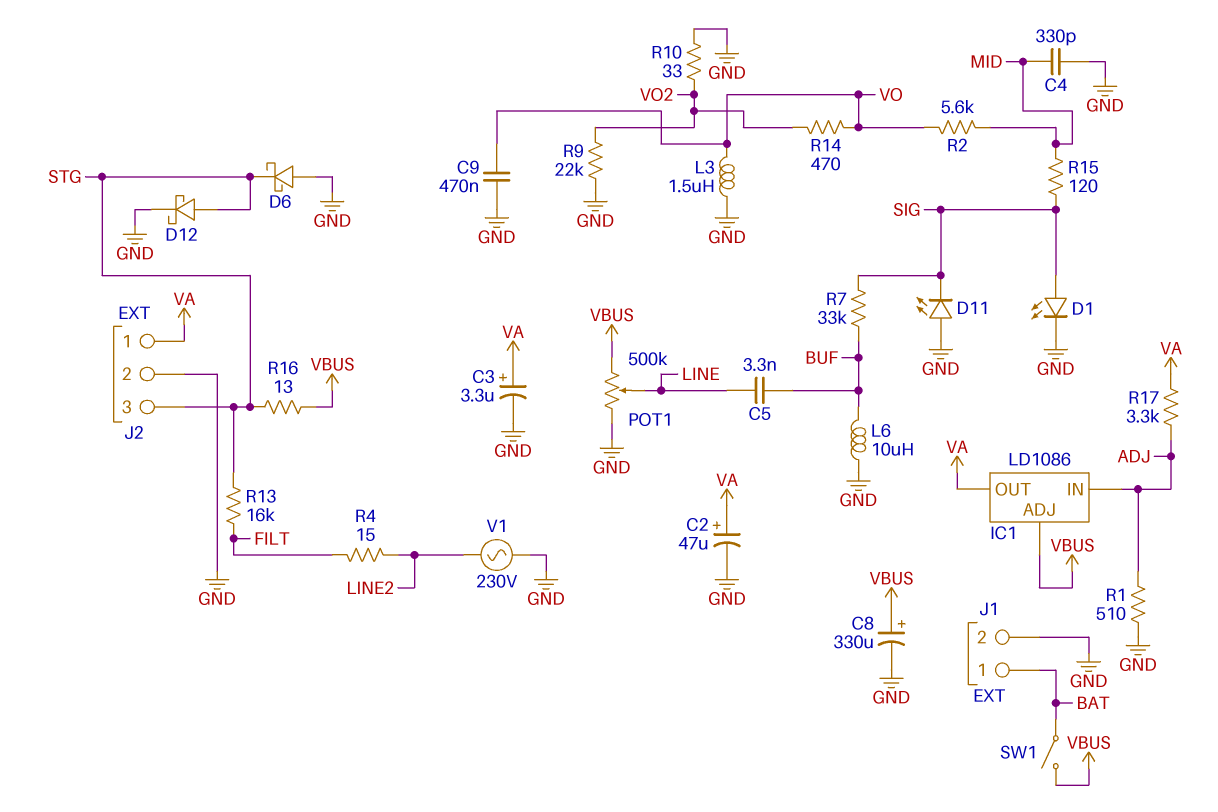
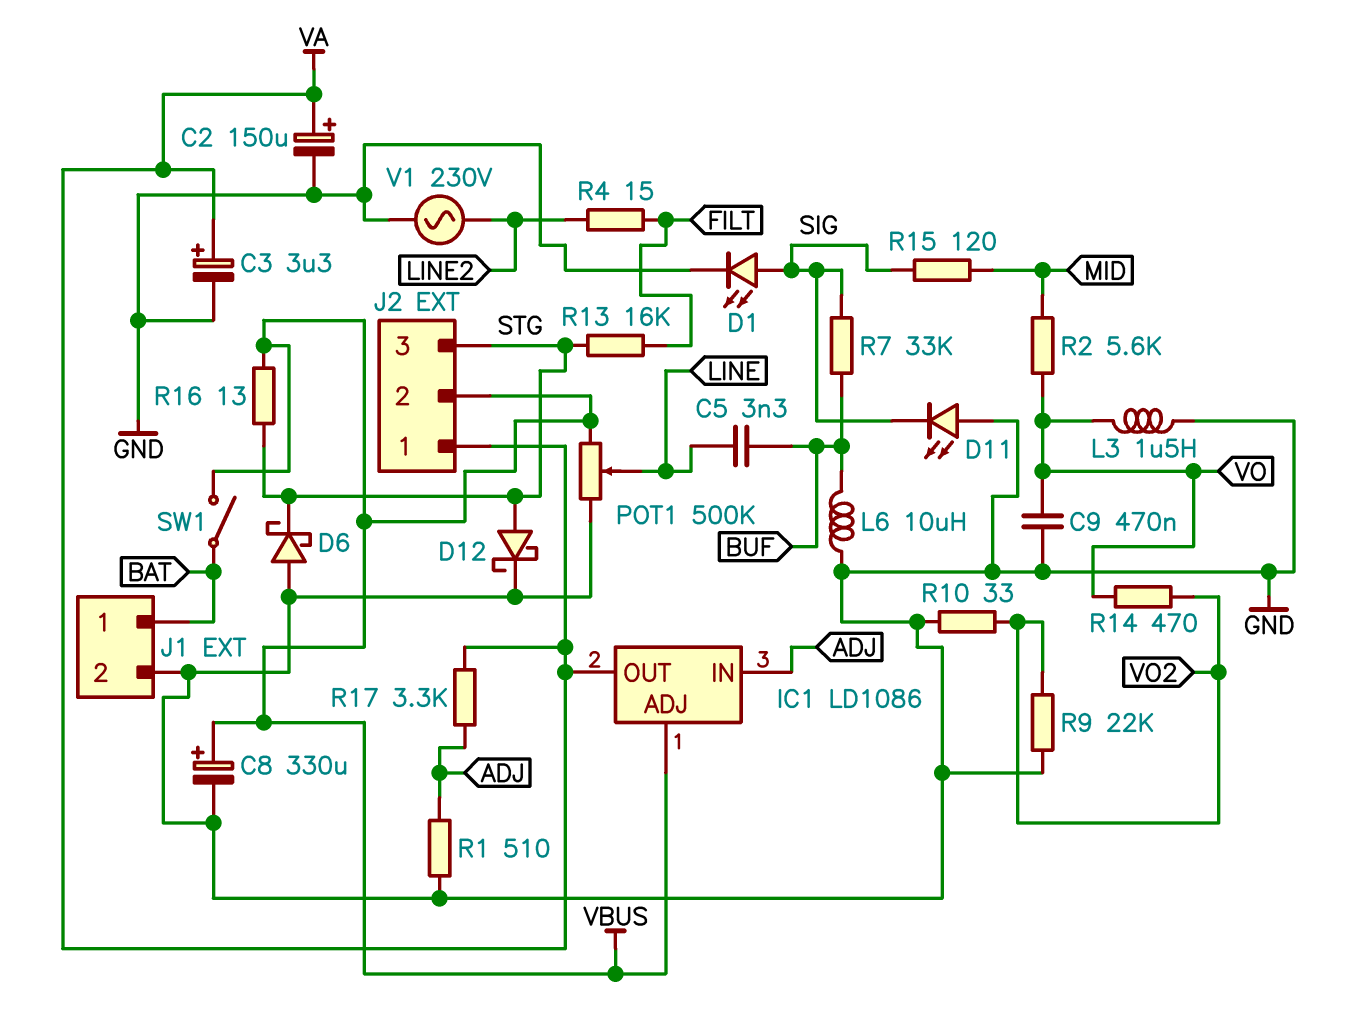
C2: 47uF (plus VA, minus GND) -> 150uF (plus VA, minus GND)
C4: 330pF (GND, MID) -> none
J2 pin 2: GND -> VBUS

